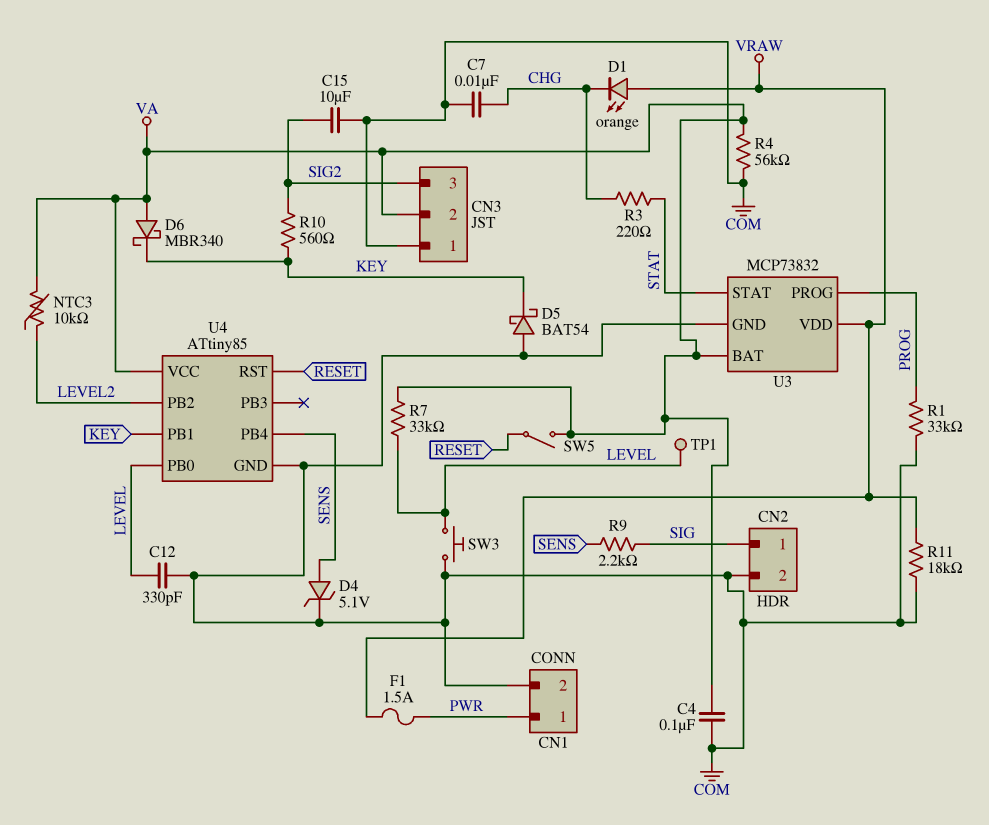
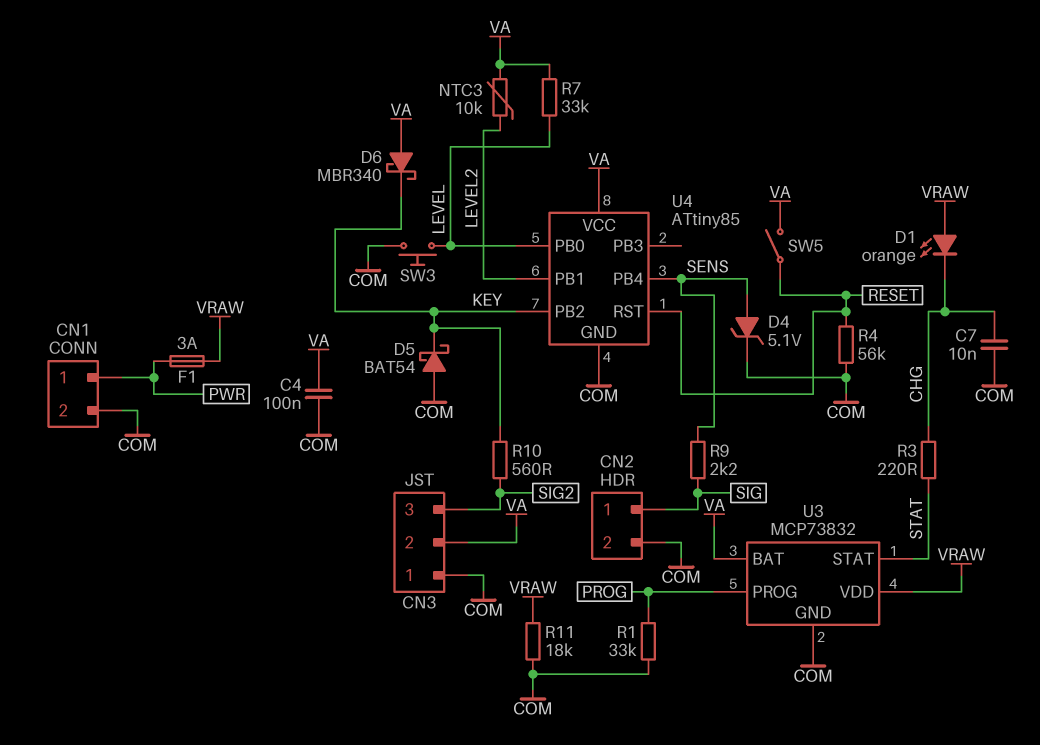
C12: 330pF (COM, LEVEL) -> none
C15: 10uF (COM, SIG2) -> none
F1: 1.5A (PWR, VRAW) -> 3A (PWR, VRAW)
R4: 56k (COM, VA) -> 56k (COM, RESET)
TP1: test point (LEVEL) -> none
U4 pin PB1: KEY -> LEVEL2
U4 pin PB2: LEVEL2 -> KEY

